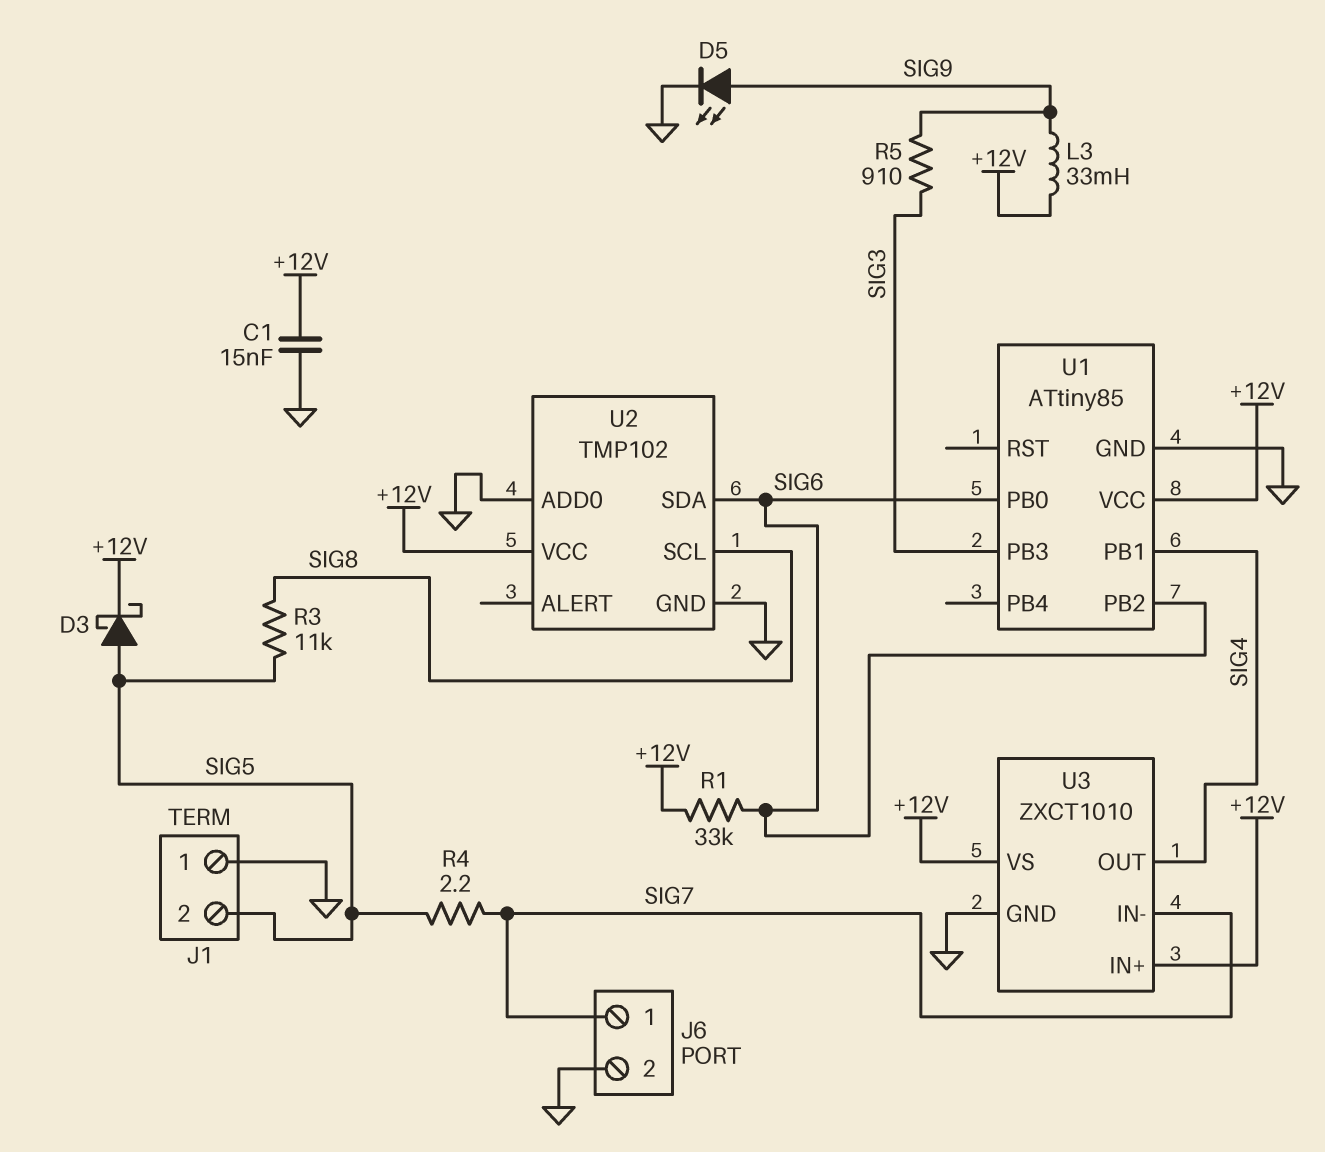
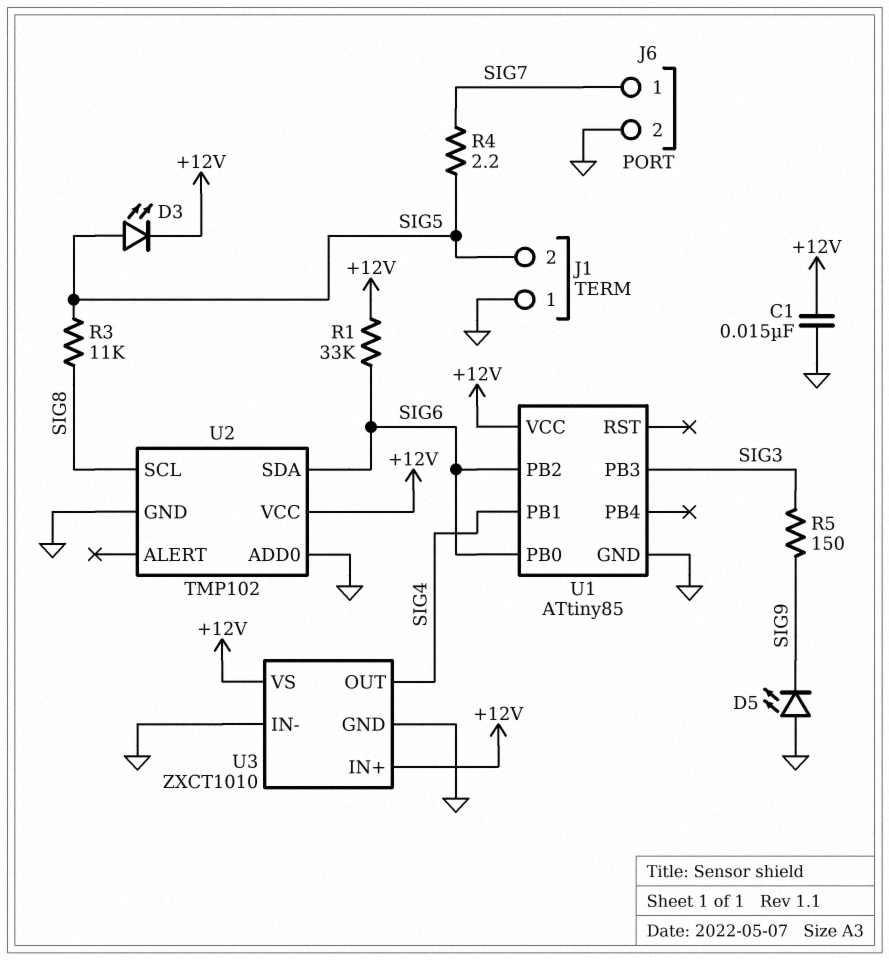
D3: schottky (A SIG5, K +12V) -> LED (A SIG5, K +12V)
D5: LED (A SIG9, K GND) -> LED (A GND, K SIG9)
L3: 33mH (+12V, SIG9) -> none
R5: 910 (SIG3, SIG9) -> 150 (SIG3, SIG9)
U3 pin IN-: SIG7 -> GND

